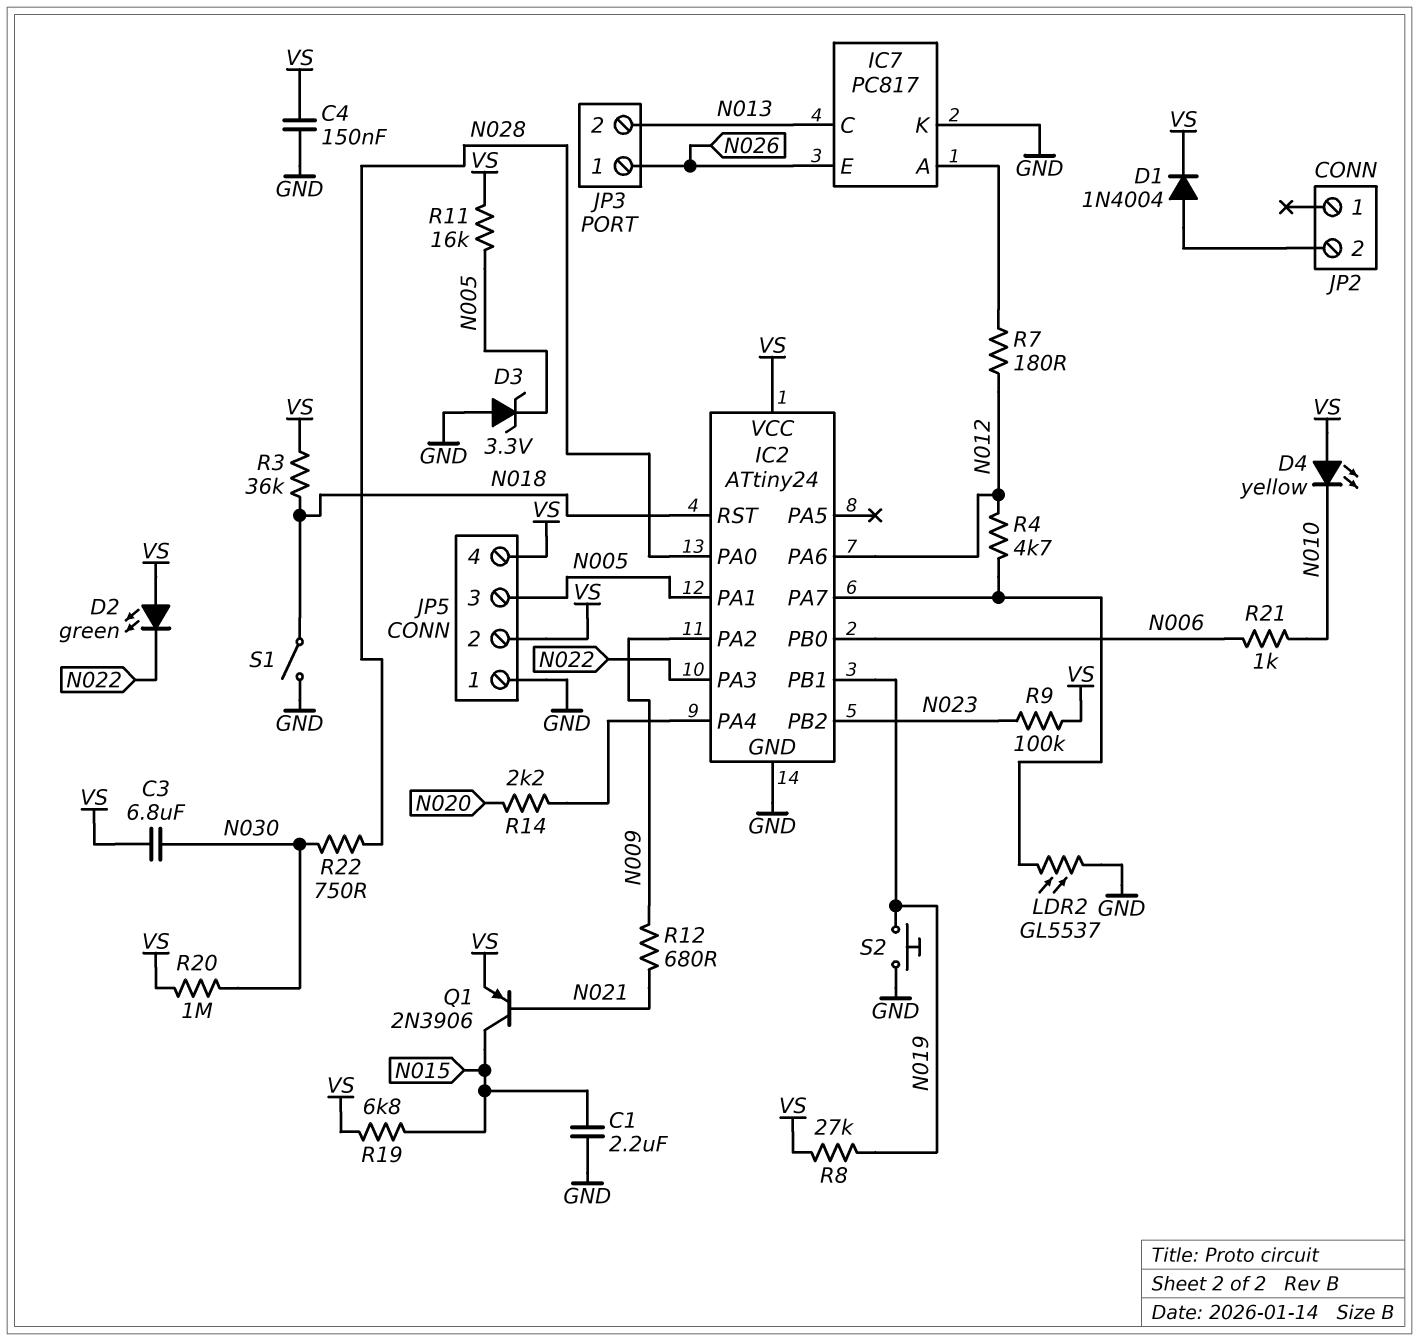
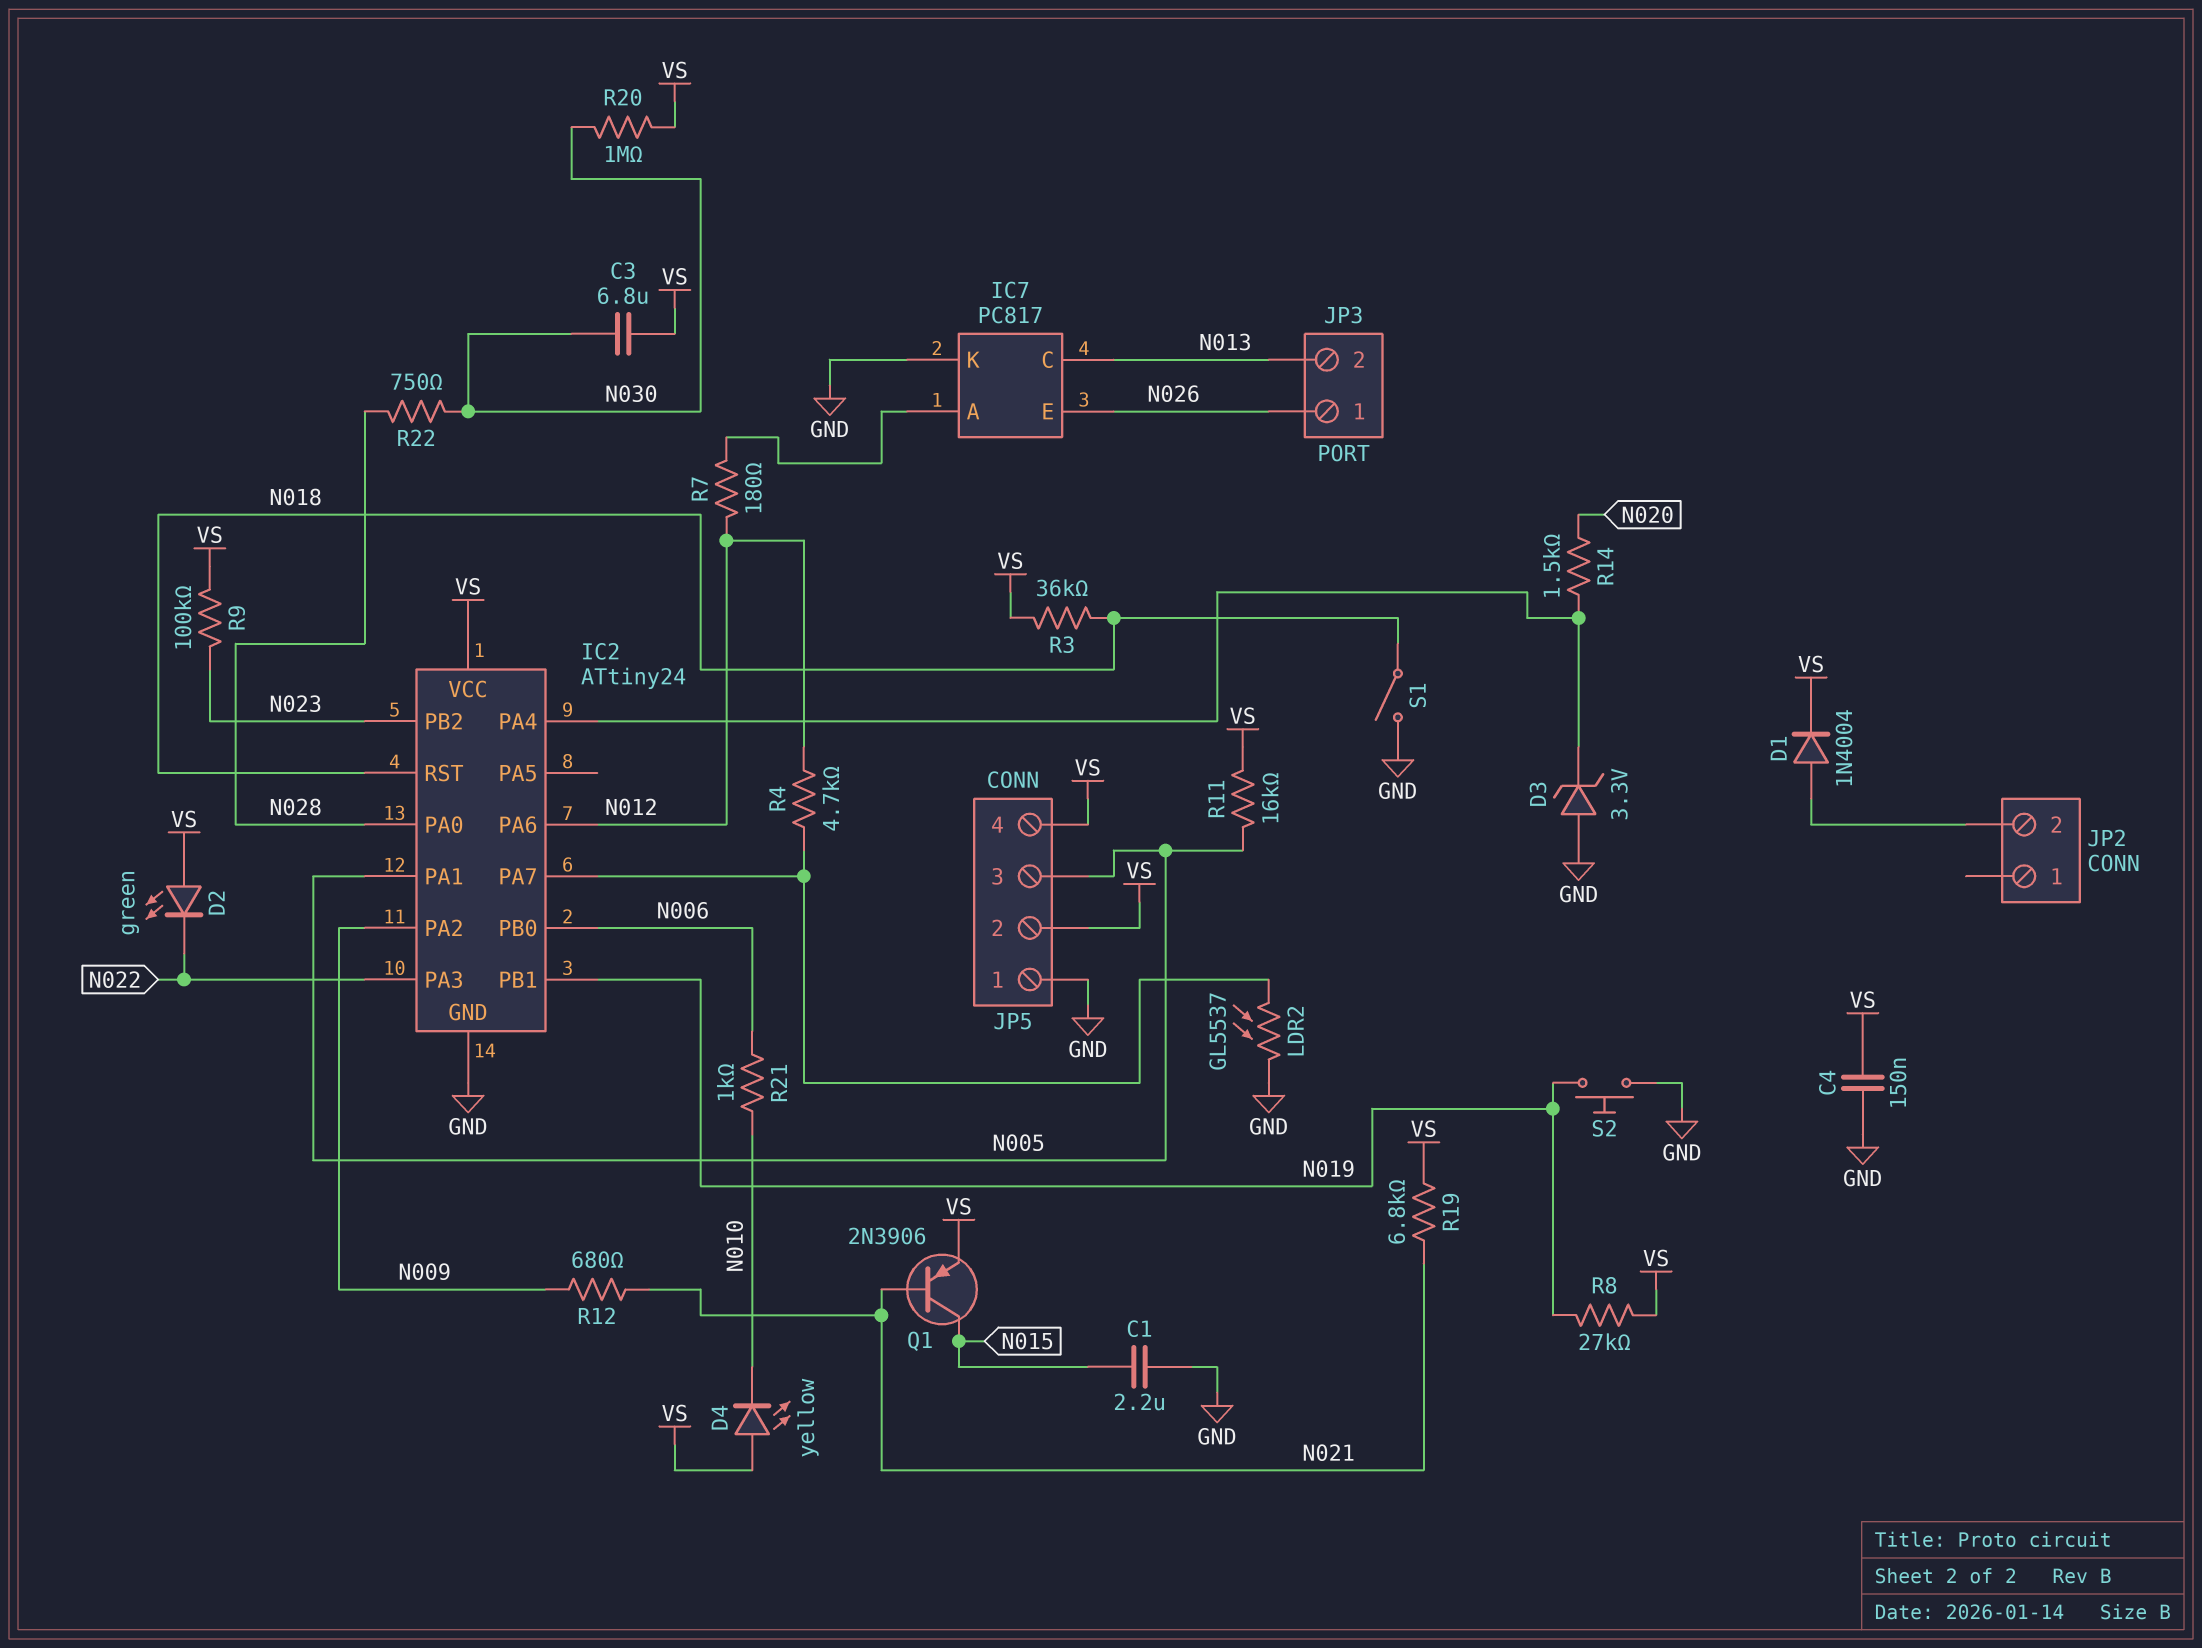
D3: zener 3.3V (A GND, K N005) -> zener 3.3V (A GND, K IC2/PA4)
R14: 2.2k (IC2/PA4, N020) -> 1.5k (IC2/PA4, N020)
R19: 6.8k (N015, VS) -> 6.8k (N021, VS)

